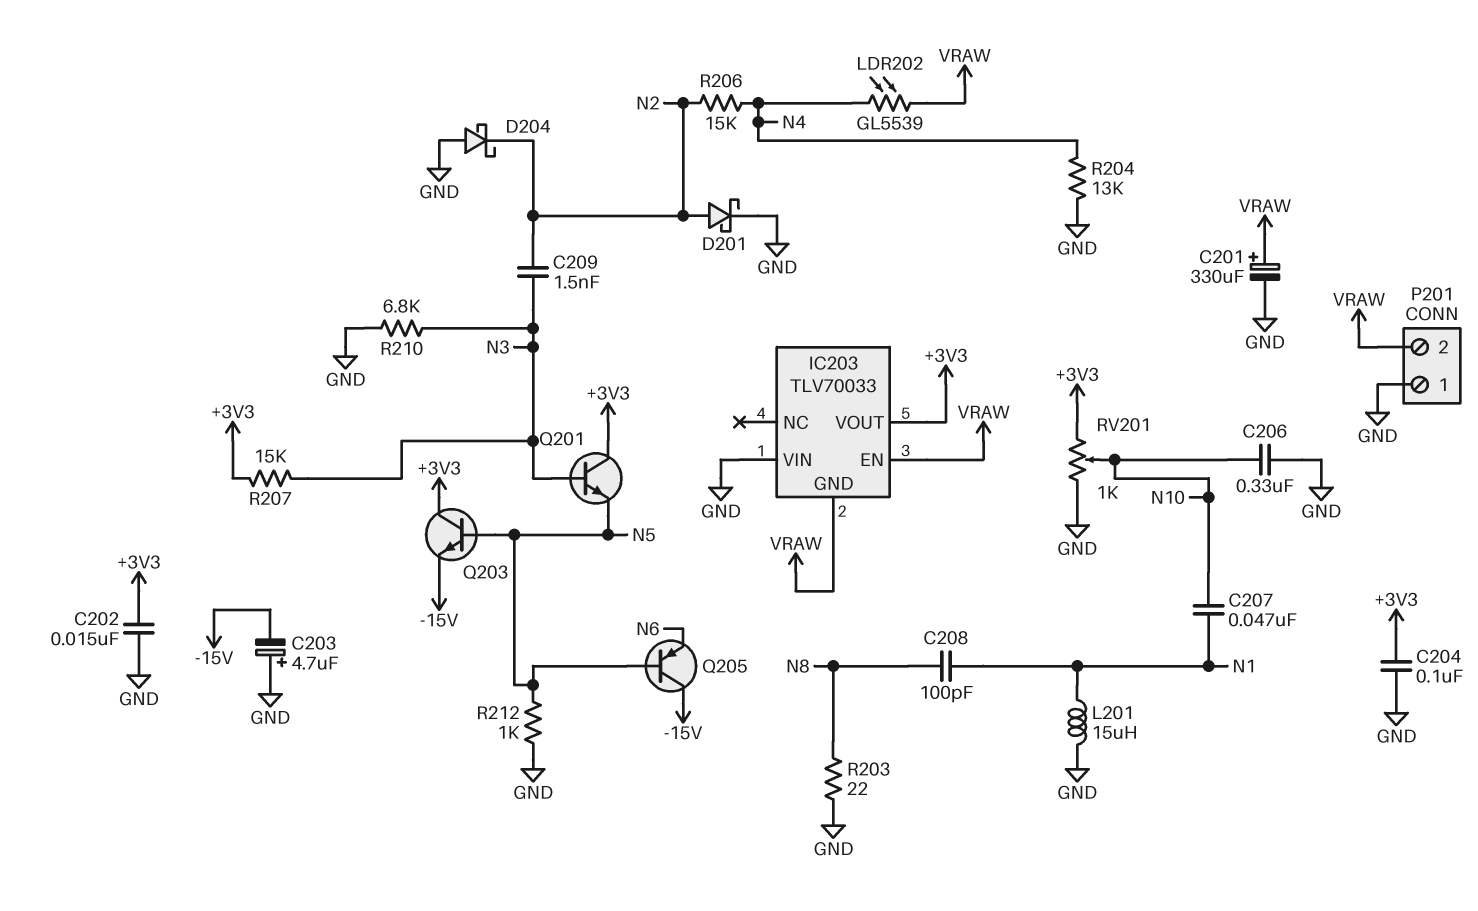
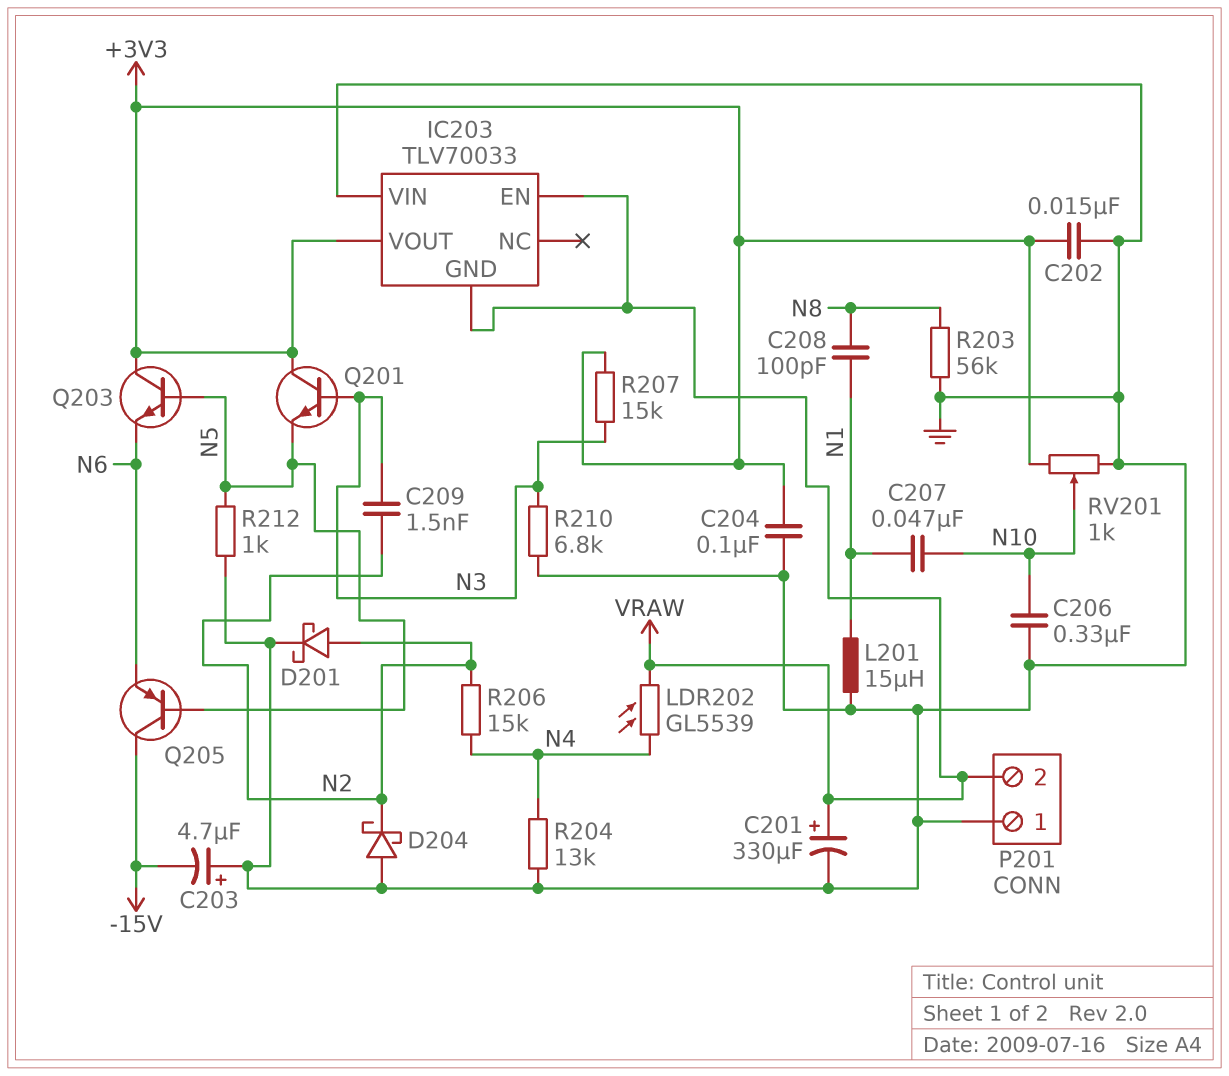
Q203: NPN (B N5, C +3V3, E -15V) -> NPN (B N5, C +3V3, E N6)
R203: 22 (GND, N8) -> 56k (GND, N8)

